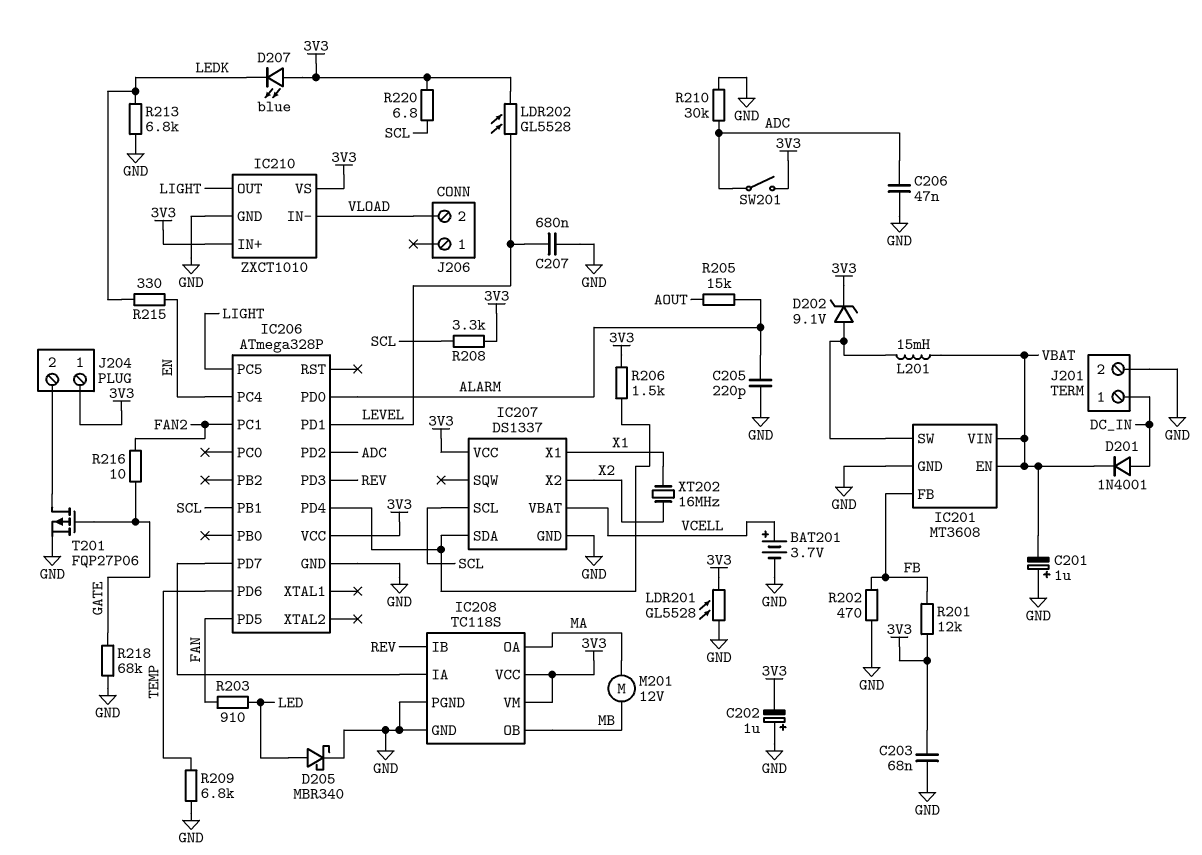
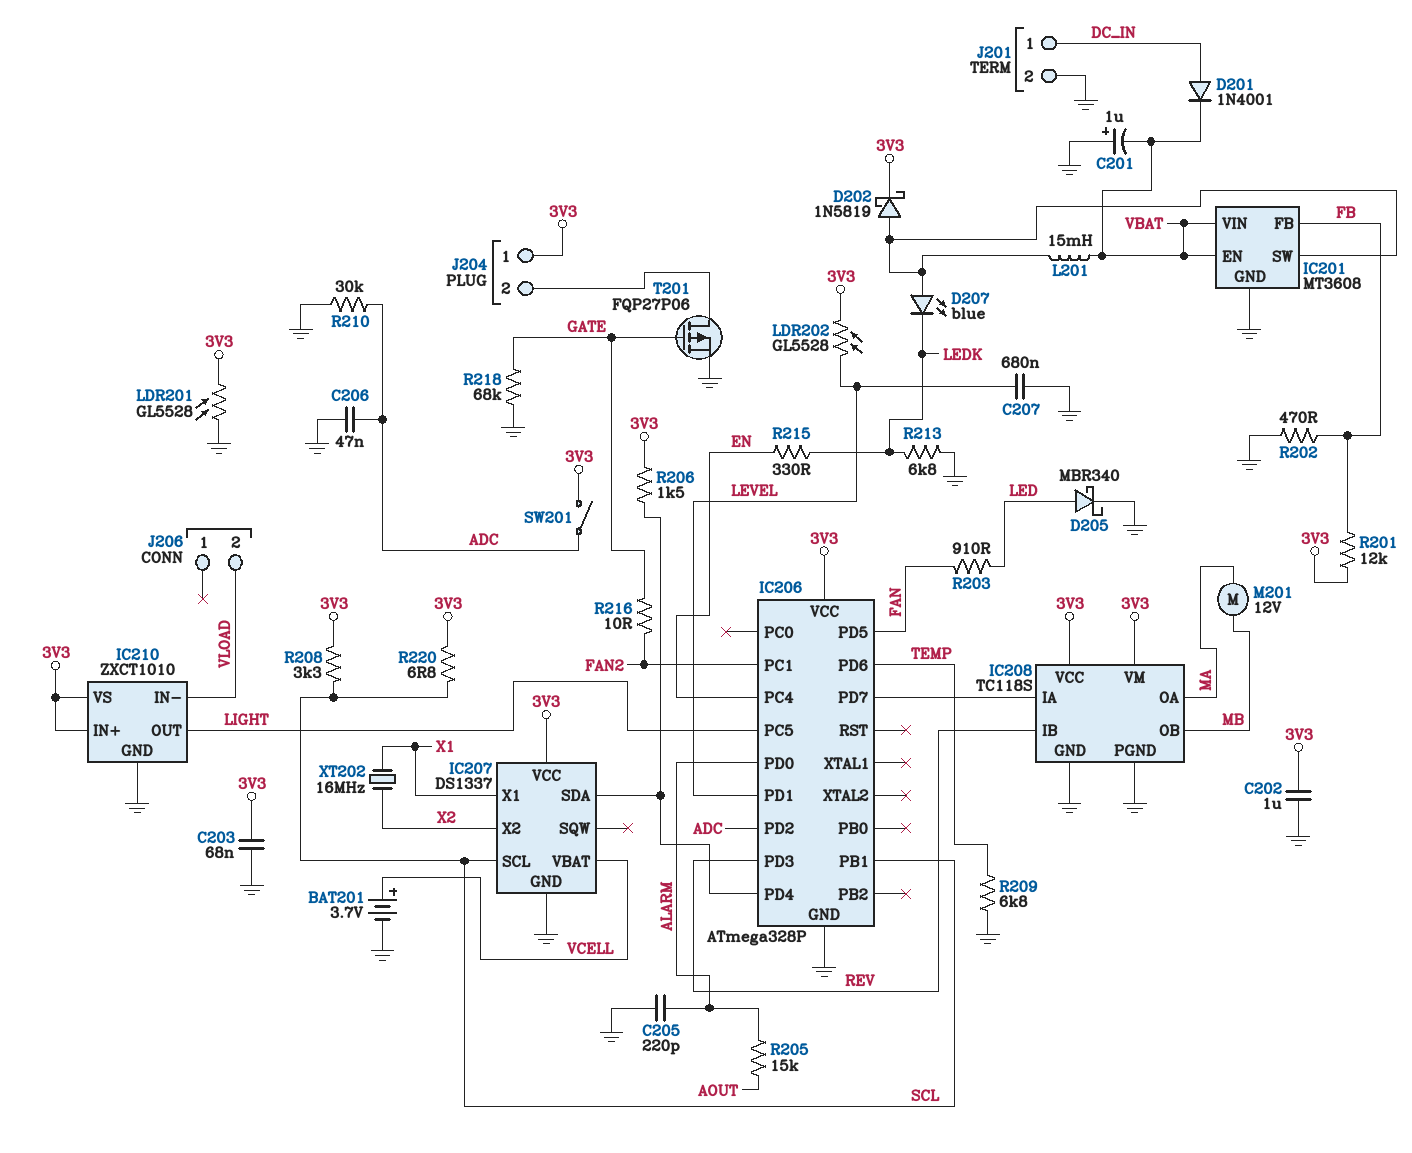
C202: 1uF (plus GND, minus 3V3) -> 1uF (3V3, GND)
D202: zener 9.1V (A IC201/SW, K 3V3) -> schottky 1N5819 (A IC201/SW, K 3V3)
D207: LED blue (A 3V3, K LEDK) -> LED blue (A IC201/SW, K LEDK)

